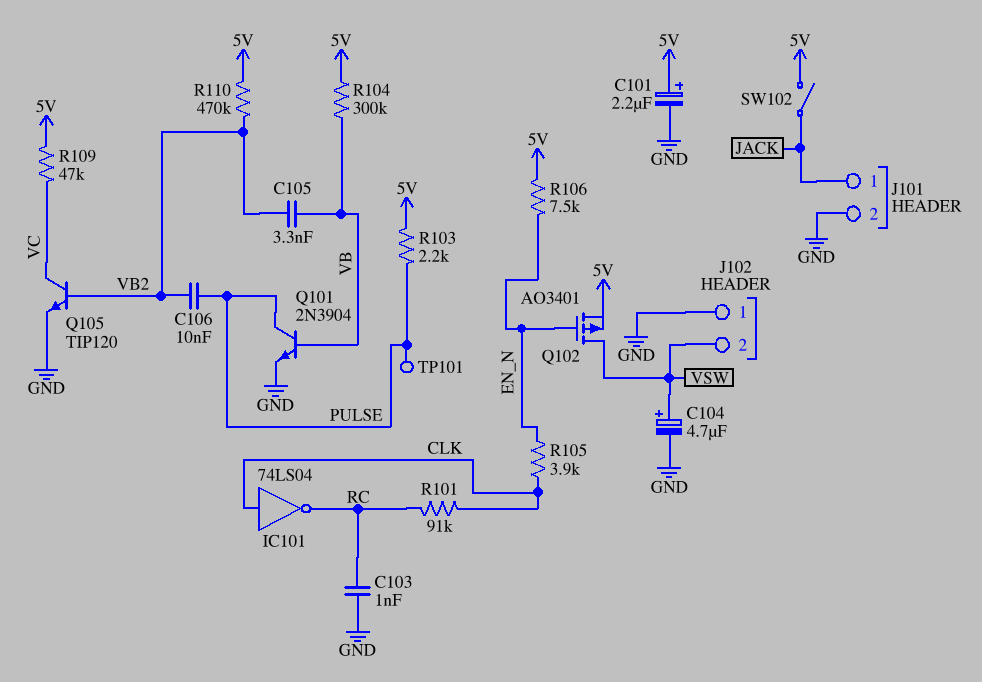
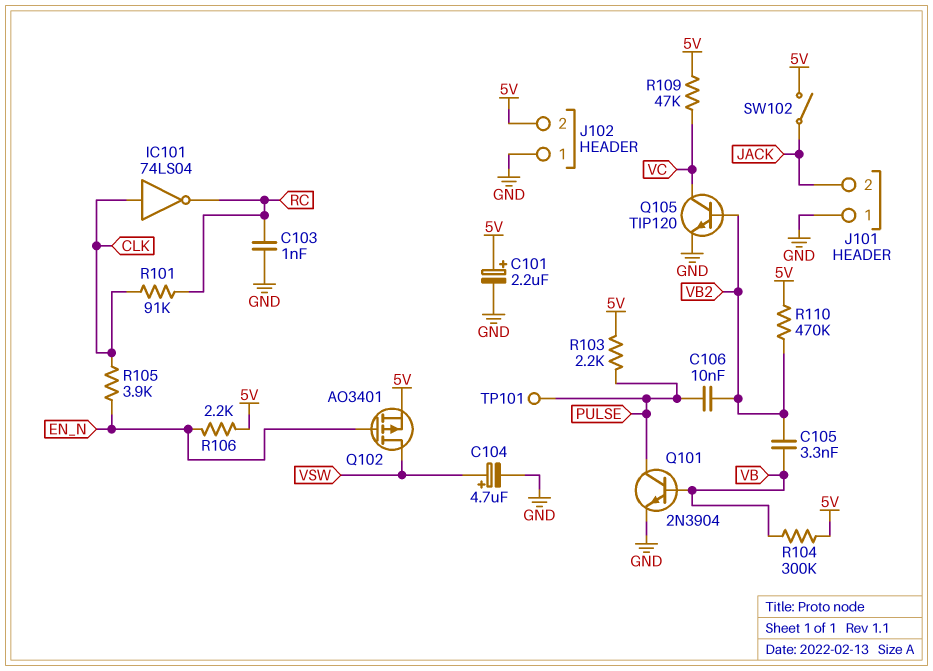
J101 pin 1: JACK -> GND
J101 pin 2: GND -> JACK
J102 pin 2: VSW -> 5V
R106: 7.5k (5V, EN_N) -> 2.2k (5V, EN_N)

